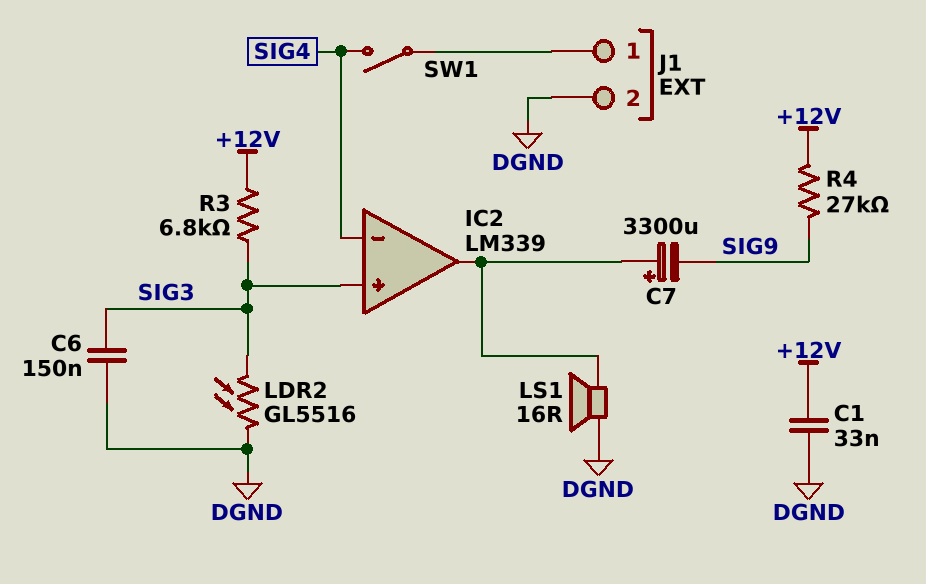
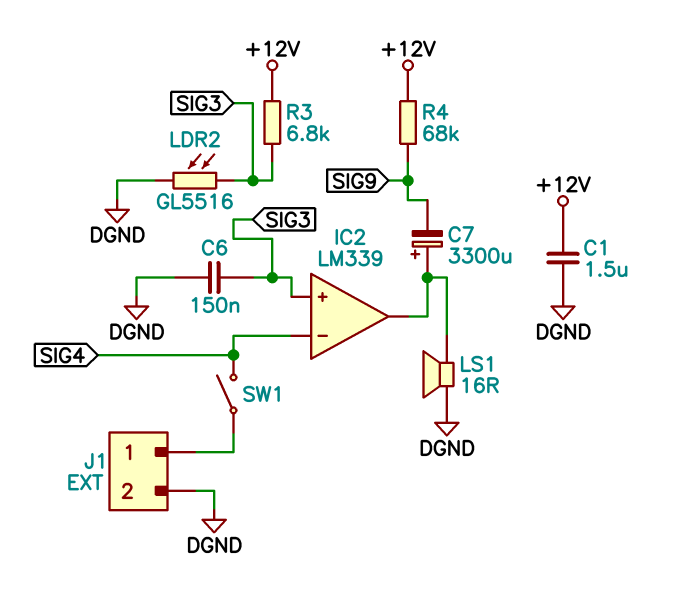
C1: 33nF (+12V, DGND) -> 1.5uF (+12V, DGND)
R4: 27k (+12V, SIG9) -> 68k (+12V, SIG9)

